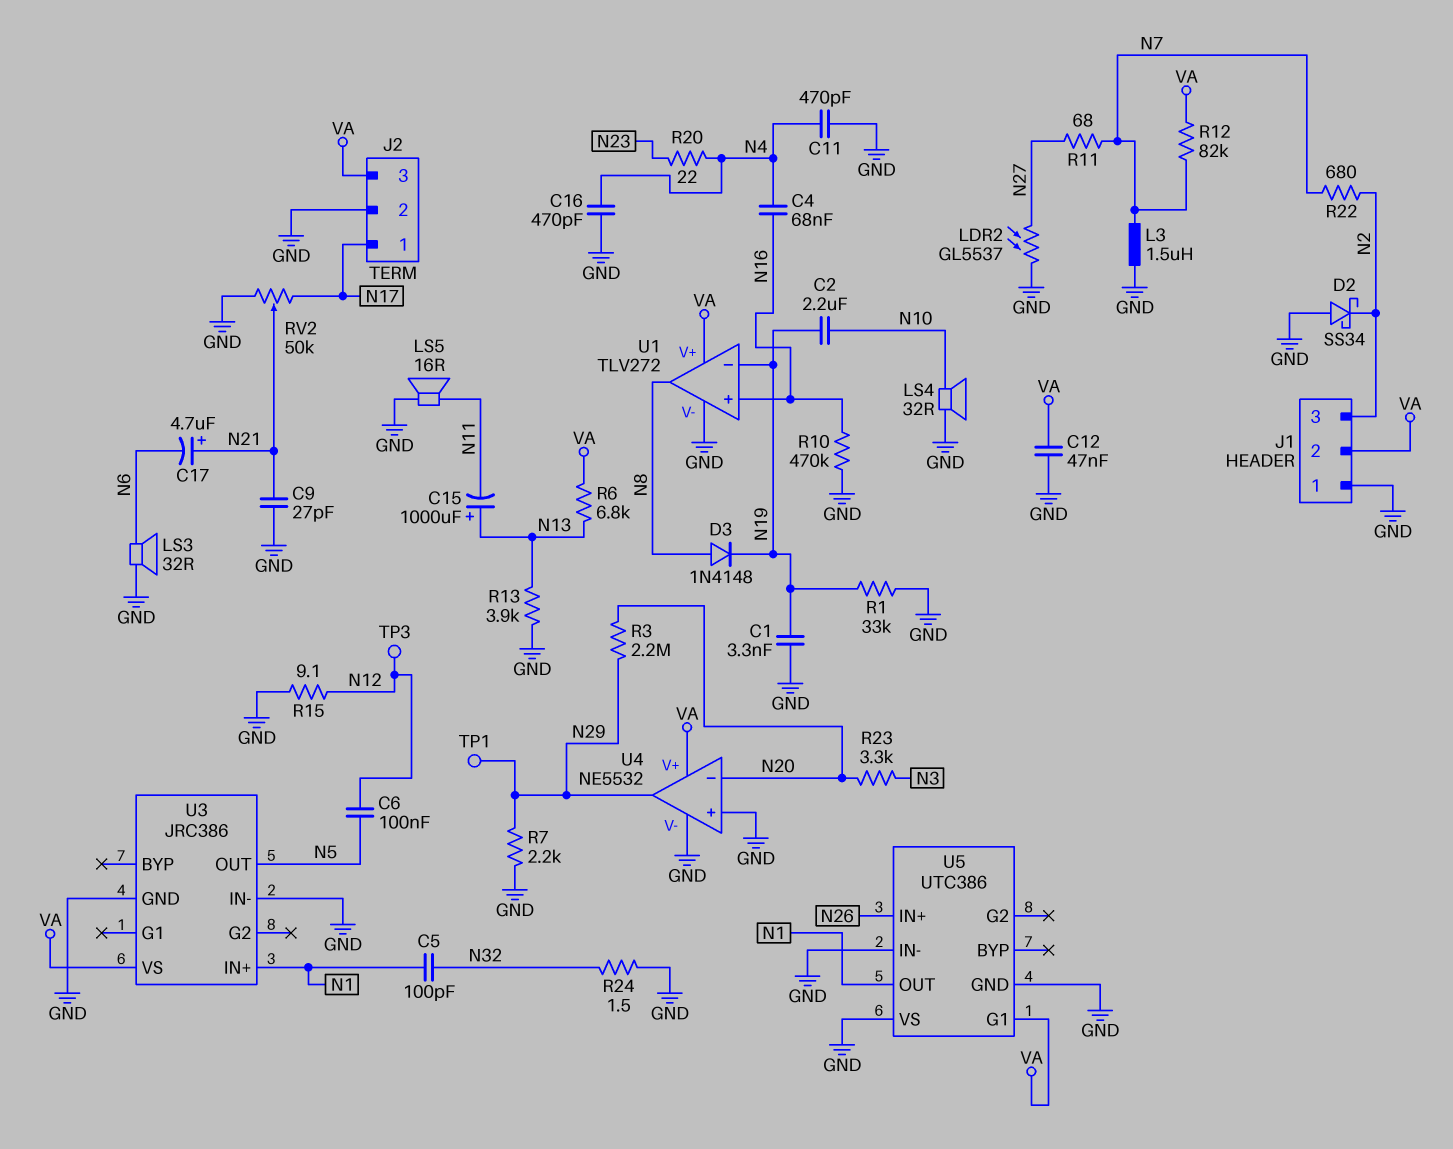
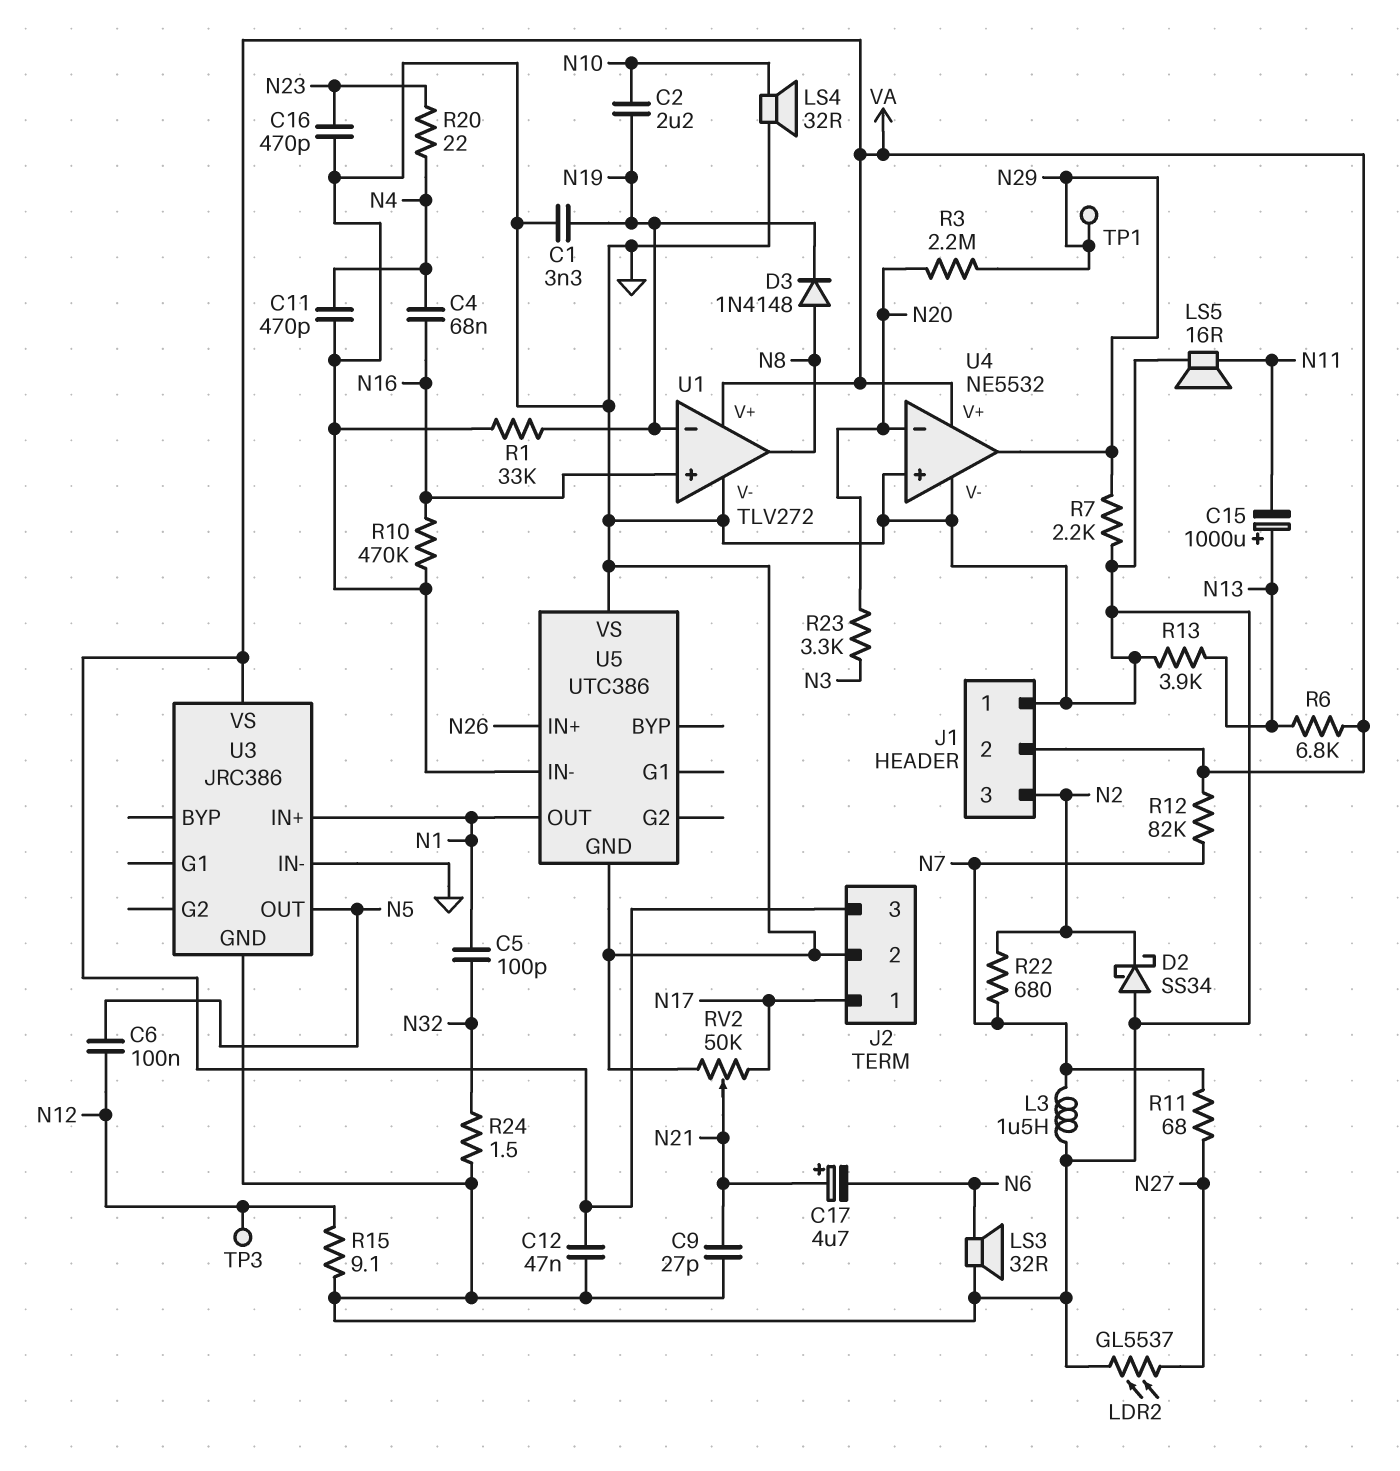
C16: 470pF (GND, N4) -> 470pF (GND, N23)
U5 pin G1: VA -> none

